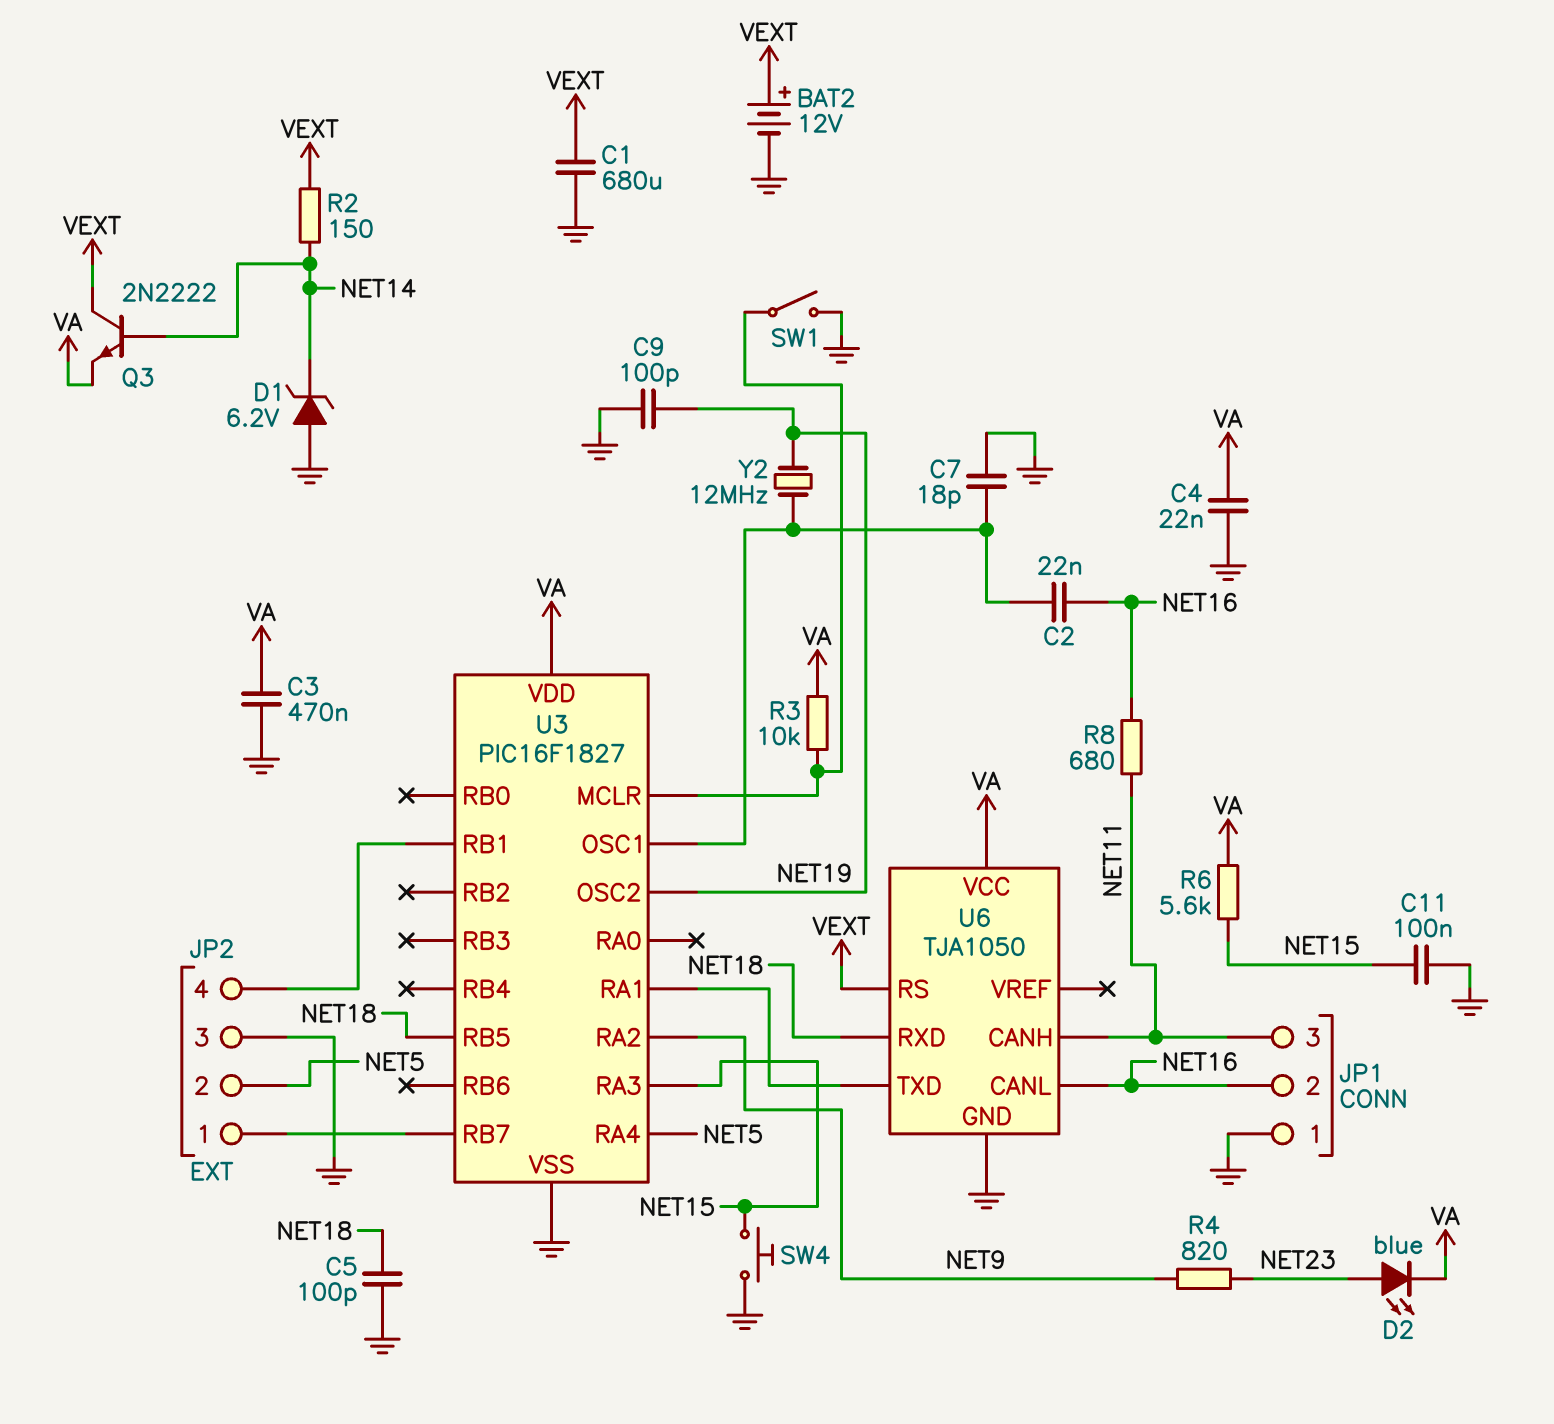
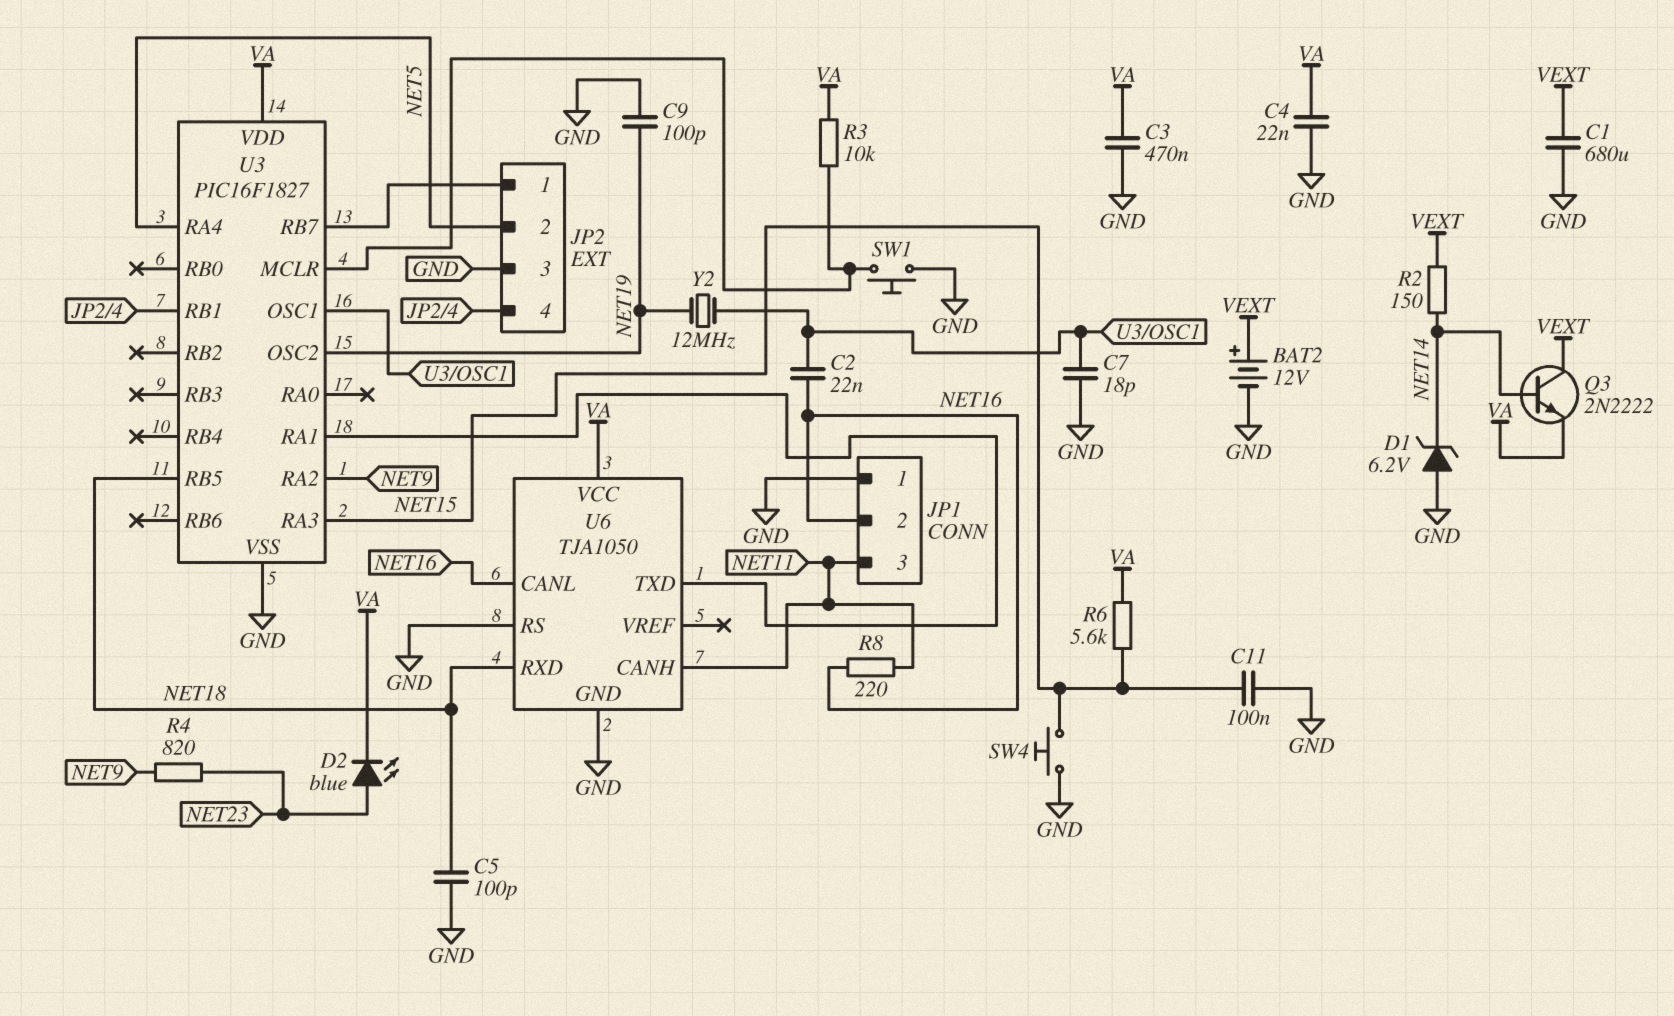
R8: 680 (NET11, NET16) -> 220 (NET11, NET16)
SW1: switch (GND, U3/MCLR) -> button (GND, U3/MCLR)
U6 pin RS: VEXT -> GND

